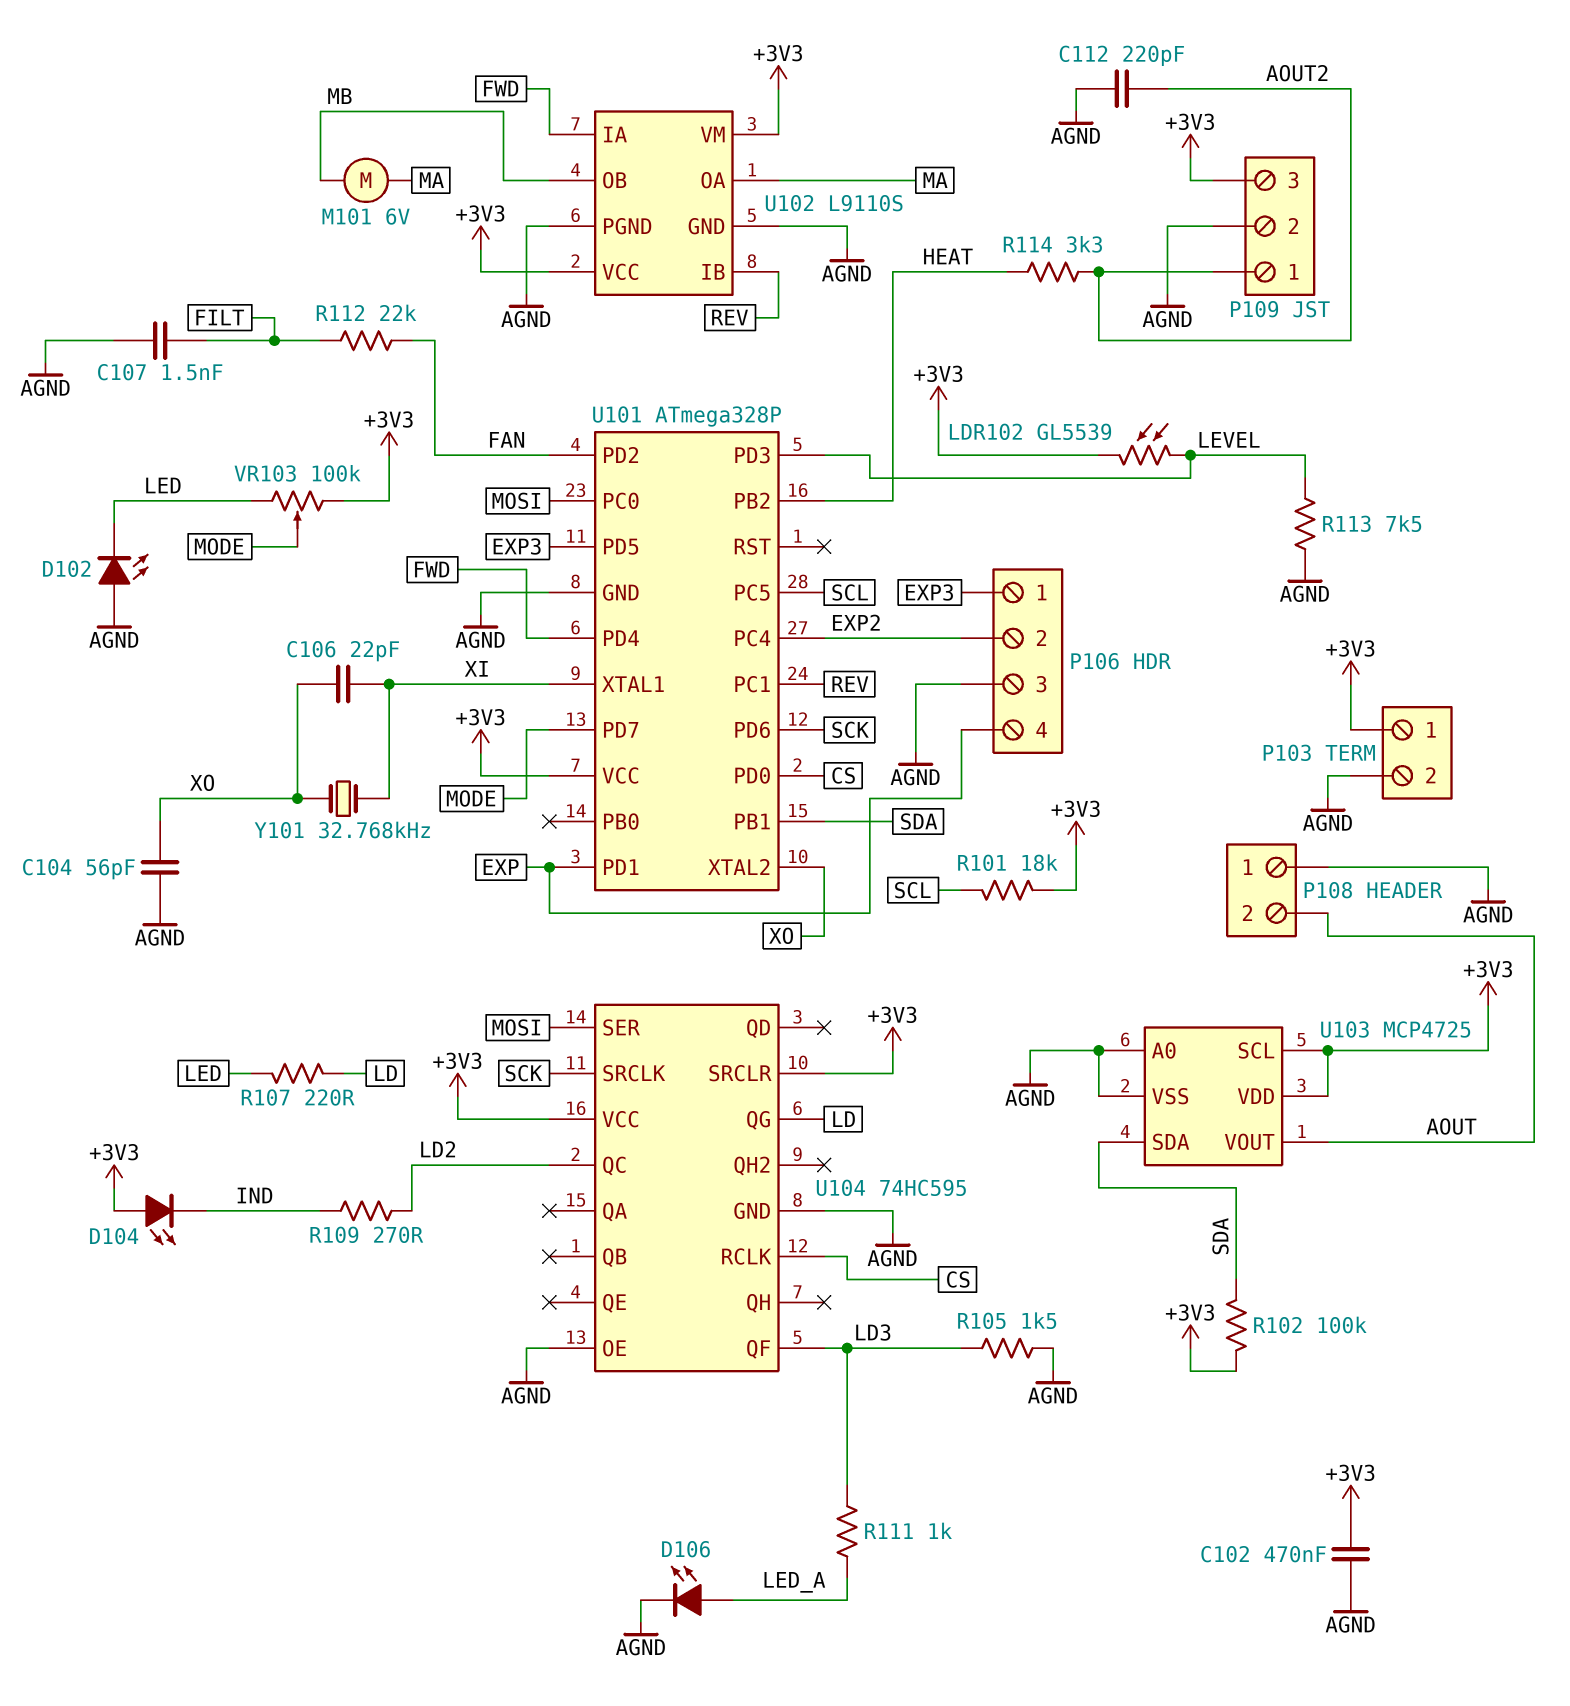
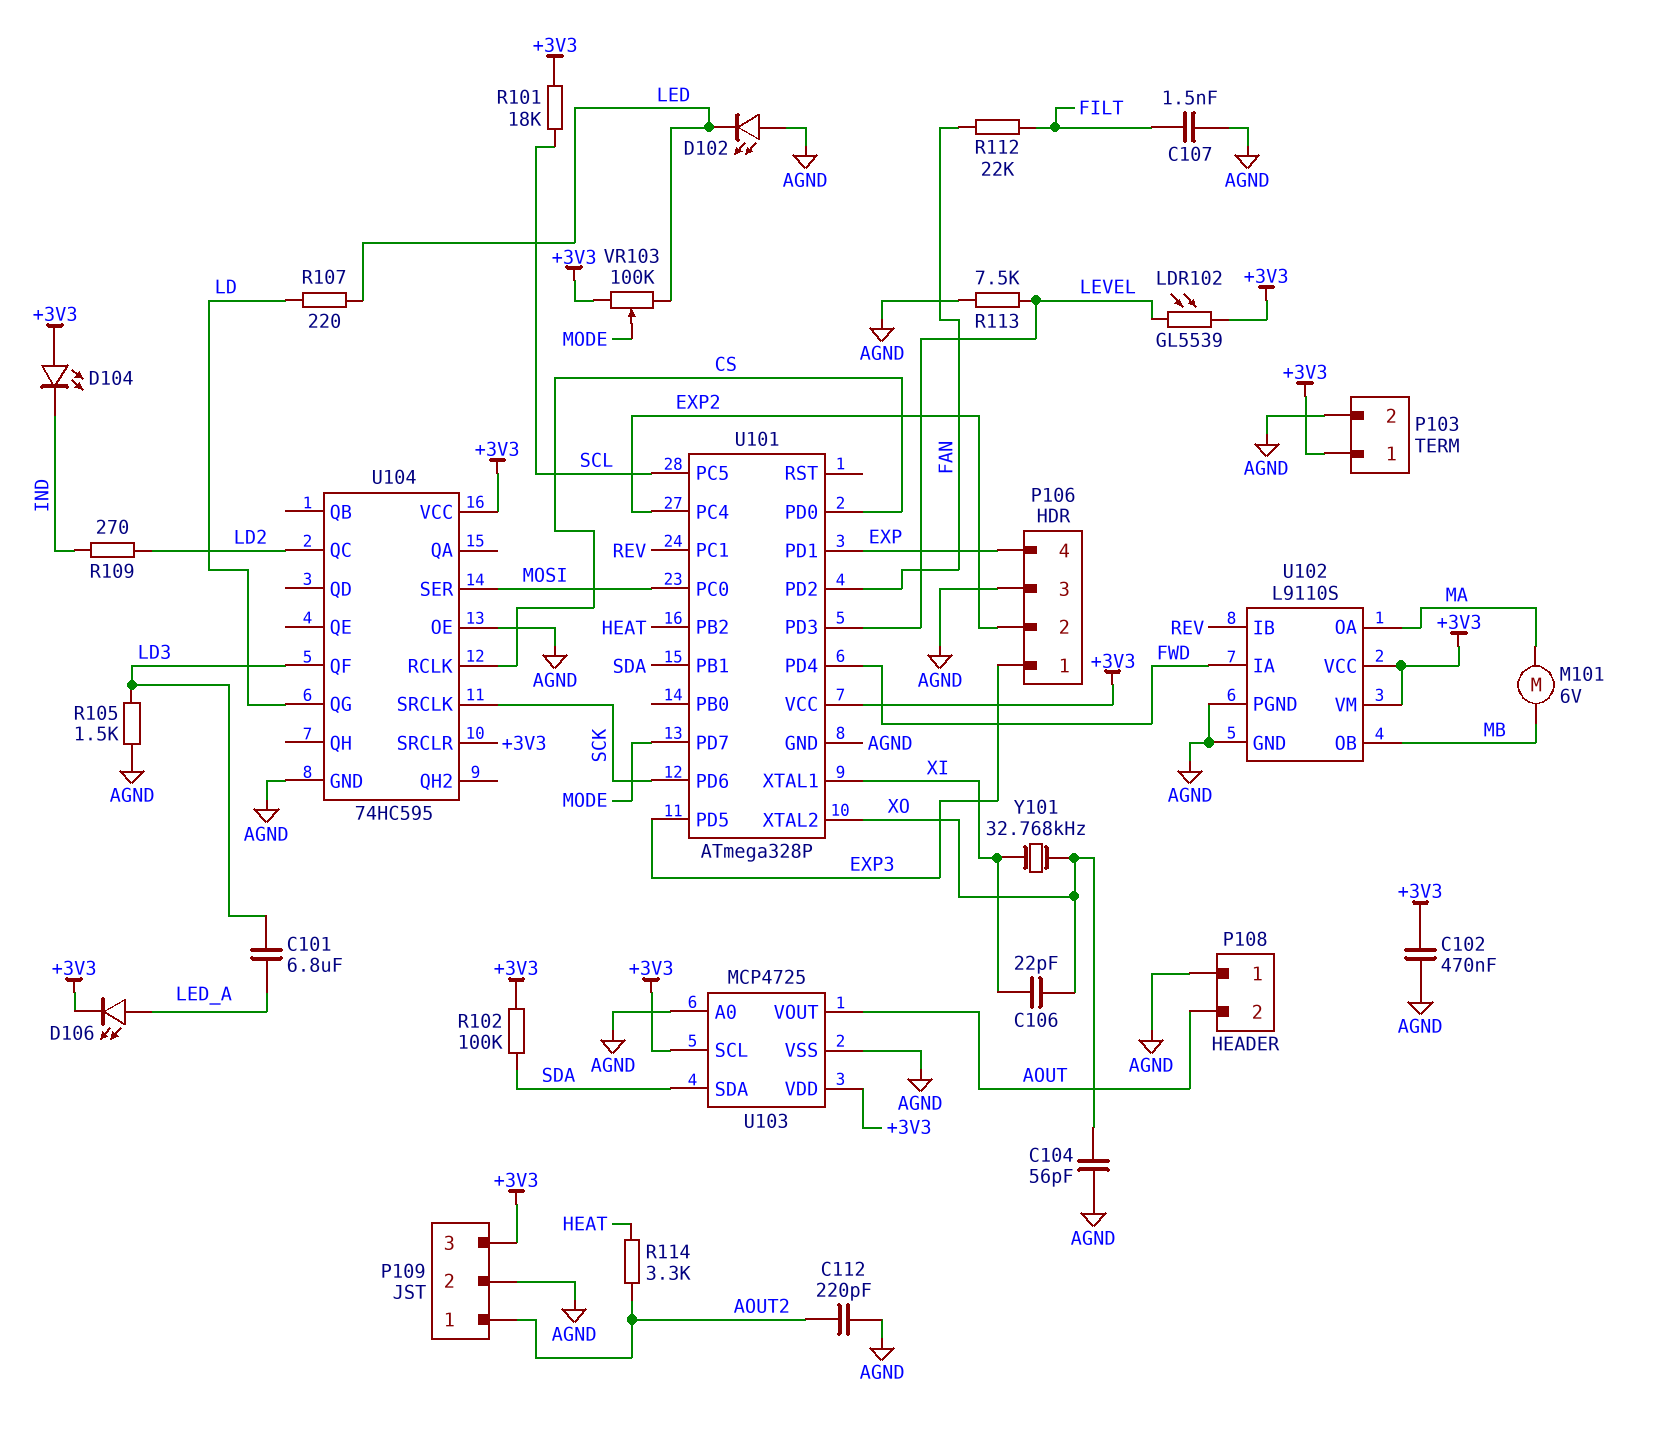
C101: none -> 6.8uF (LD3, LED_A)
D106: LED (A LED_A, K AGND) -> LED (A LED_A, K +3V3)
R111: 1k (LD3, LED_A) -> none

